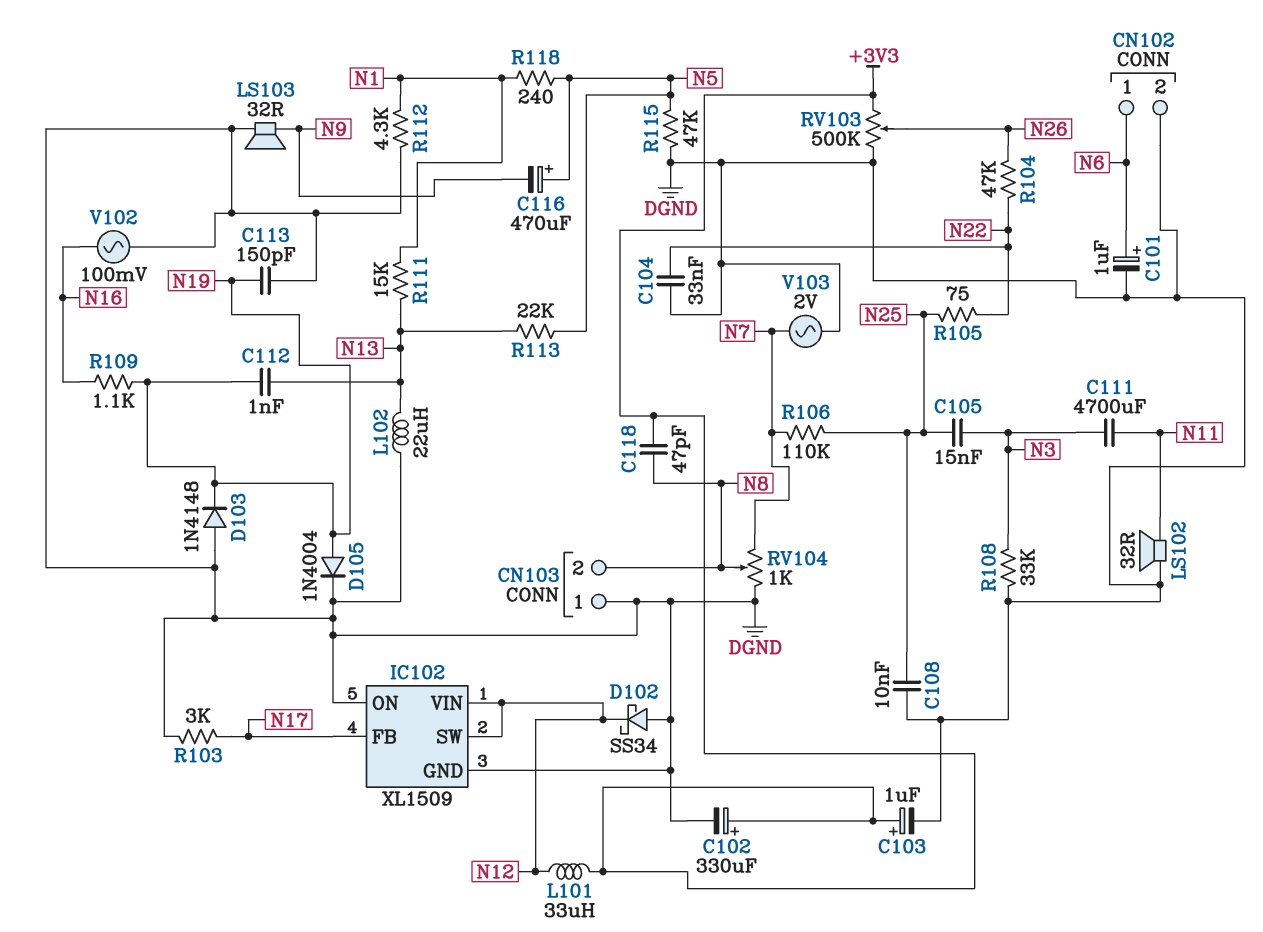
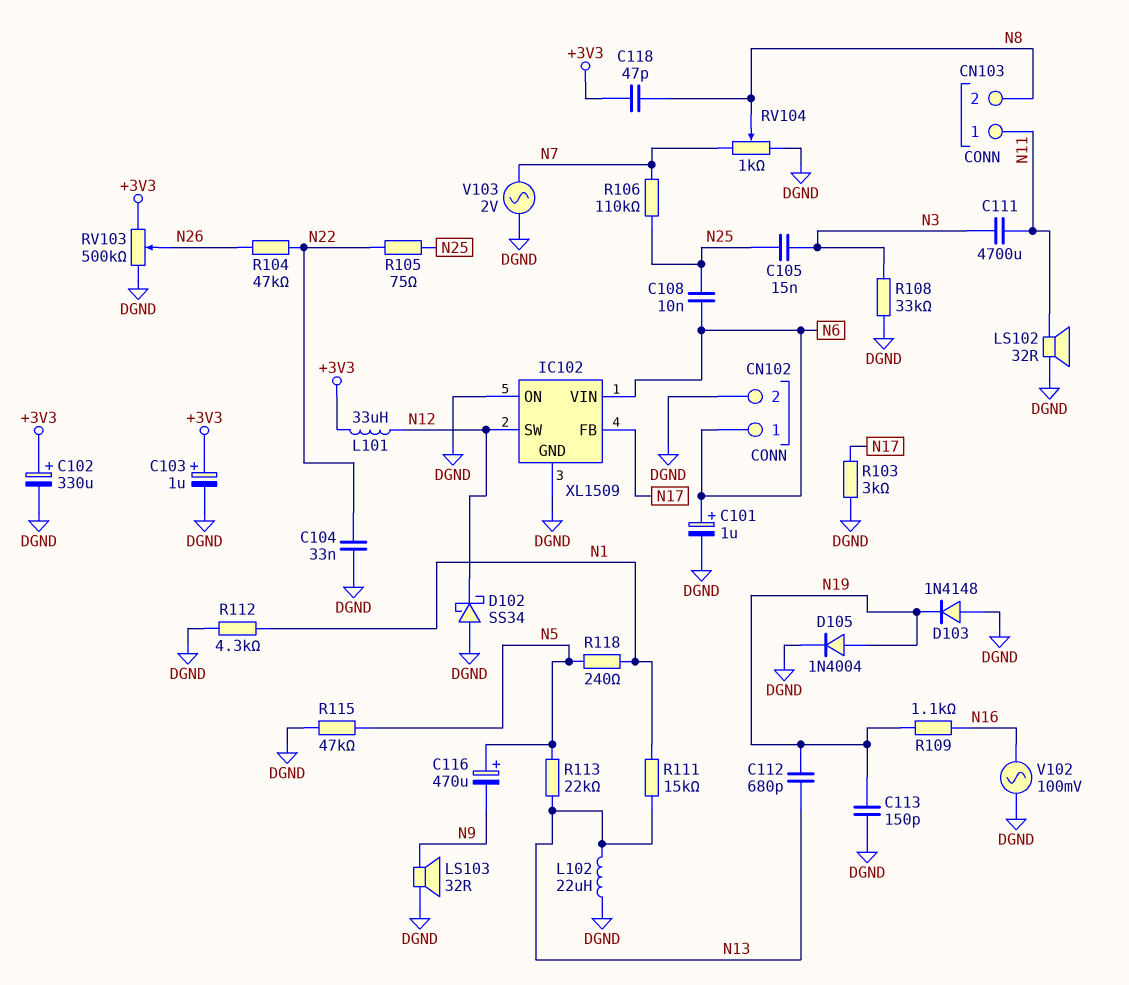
C108: 10nF (DGND, N25) -> 10nF (N6, N25)
C112: 1nF (N13, N19) -> 680pF (N13, N19)
CN103 pin 1: DGND -> N11
IC102 pin VIN: N12 -> N6

